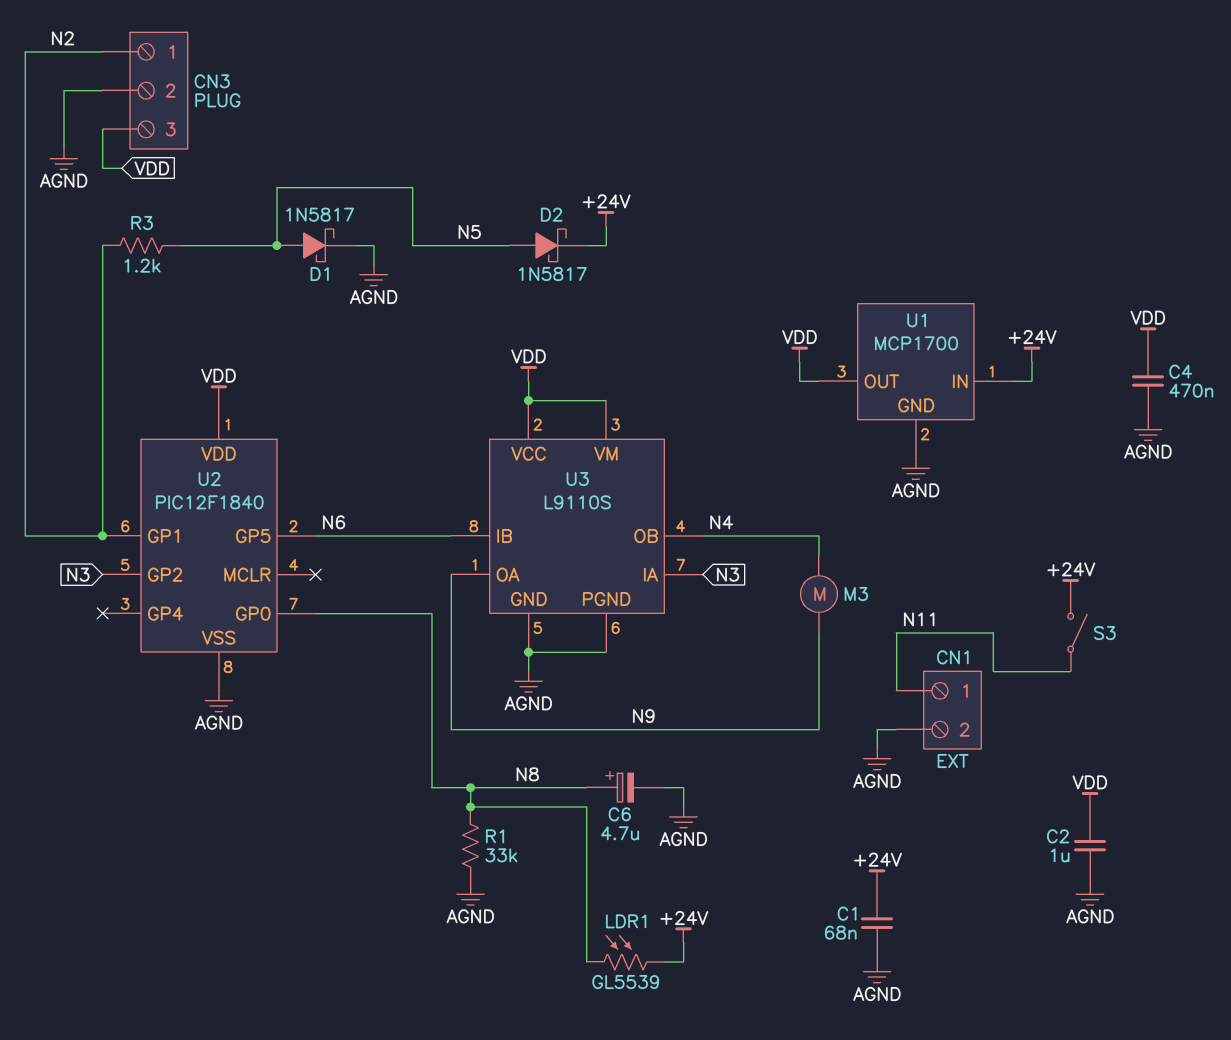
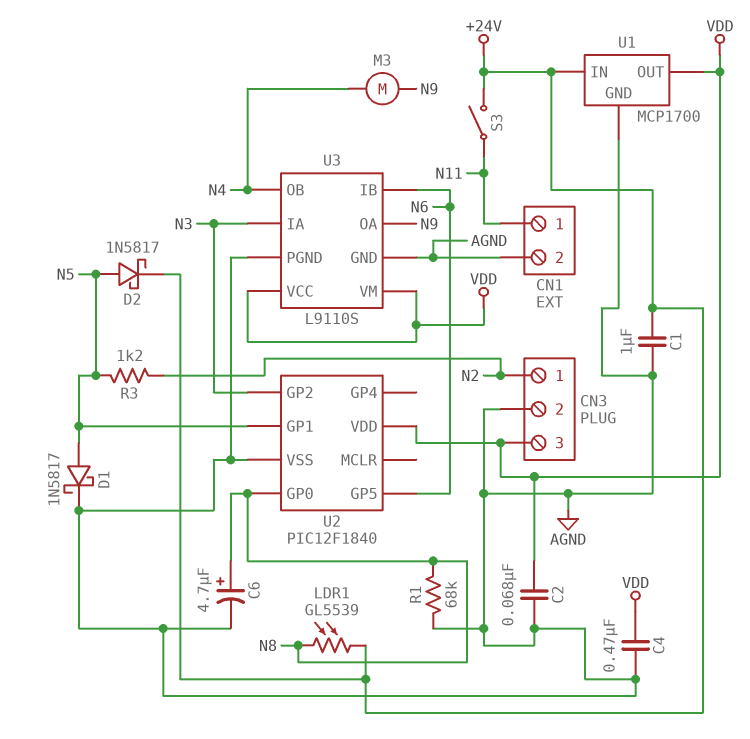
C1: 68nF (+24V, AGND) -> 1uF (+24V, AGND)
C2: 1uF (AGND, VDD) -> 68nF (AGND, VDD)
R1: 33k (AGND, N8) -> 68k (AGND, N8)
U2 pin GP1: N2 -> N5

